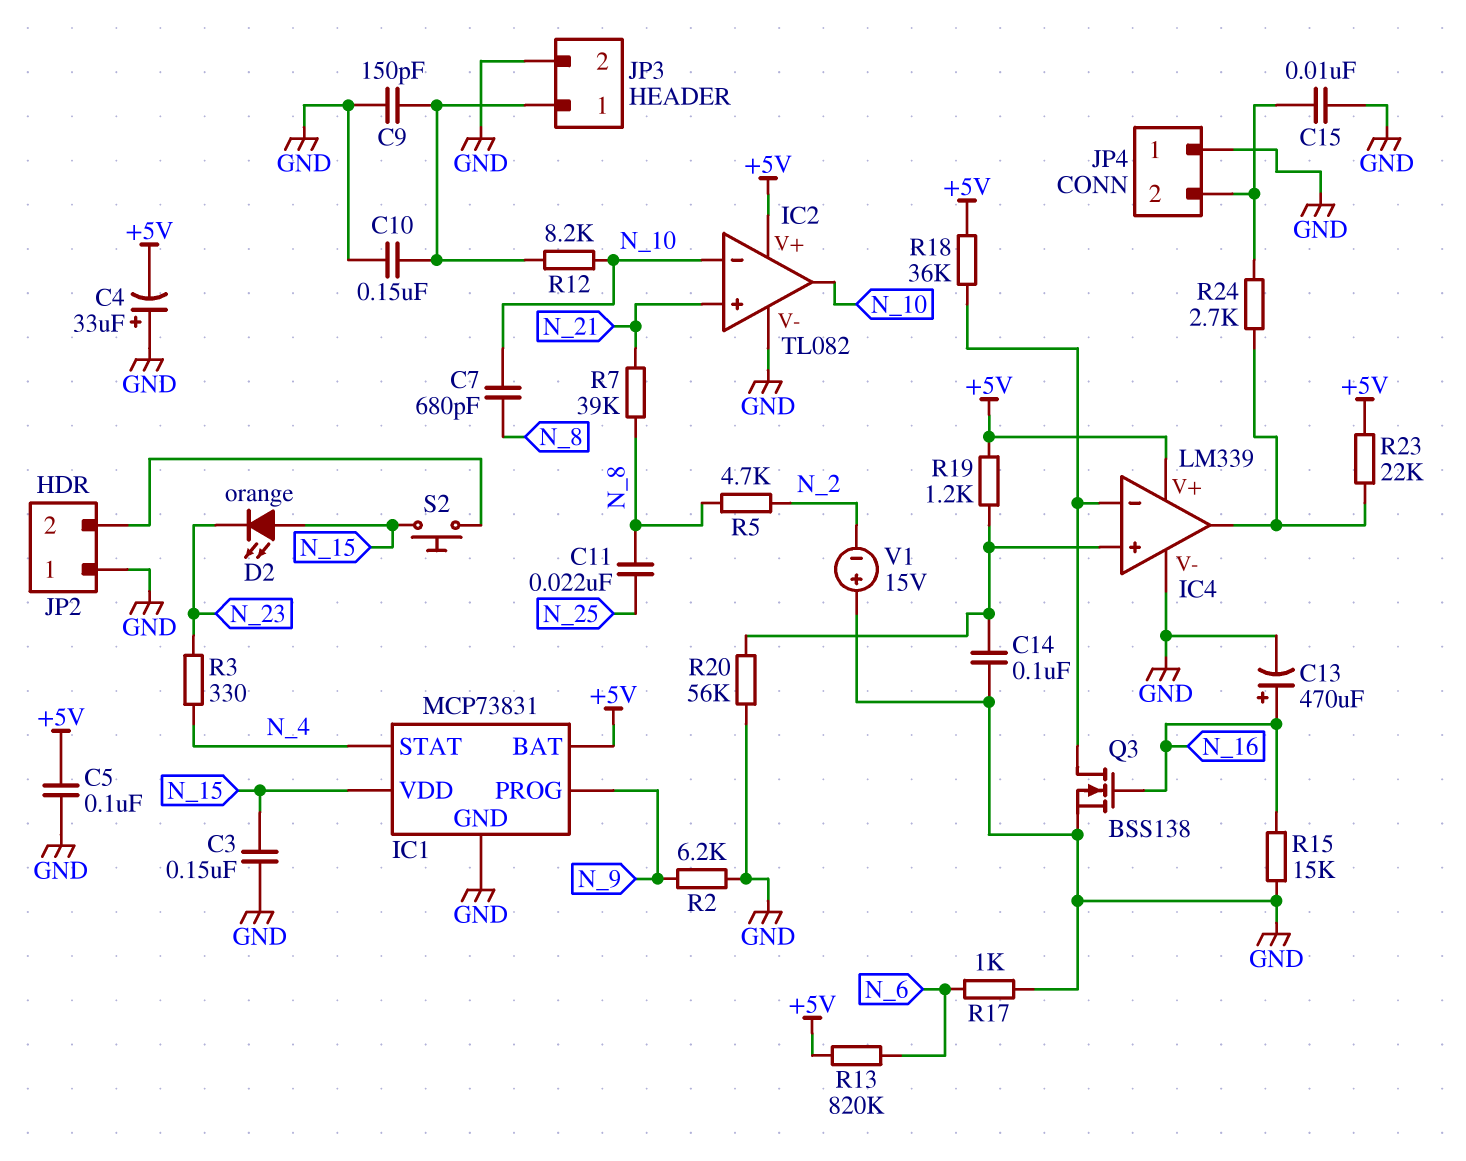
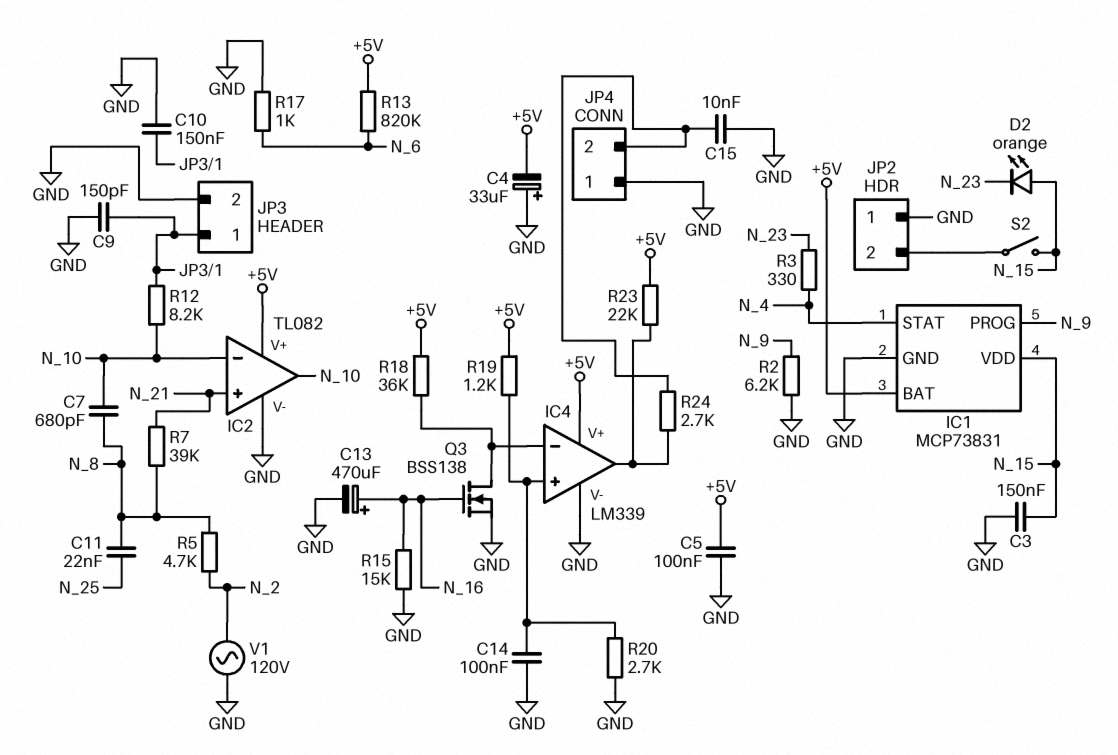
R20: 56k (GND, IC4/in+) -> 2.7k (GND, IC4/in+)
S2: button (JP2/2, N_15) -> switch (JP2/2, N_15)
V1: 15V (plus GND, minus N_2) -> AC 120V (GND, N_2)

